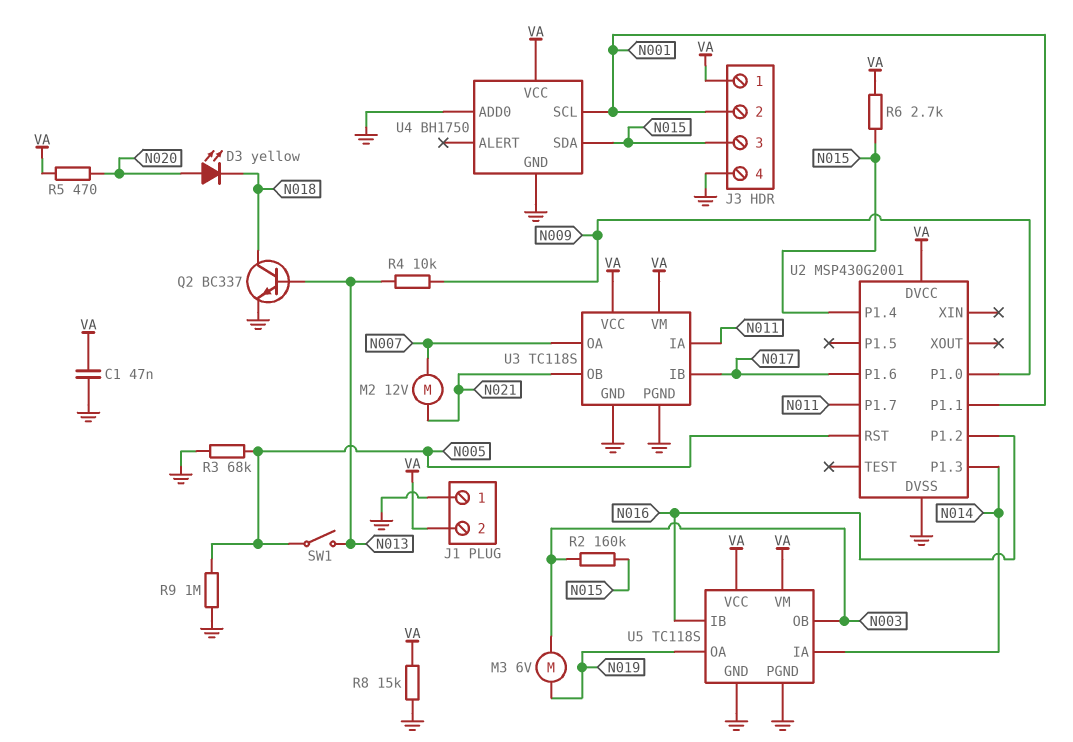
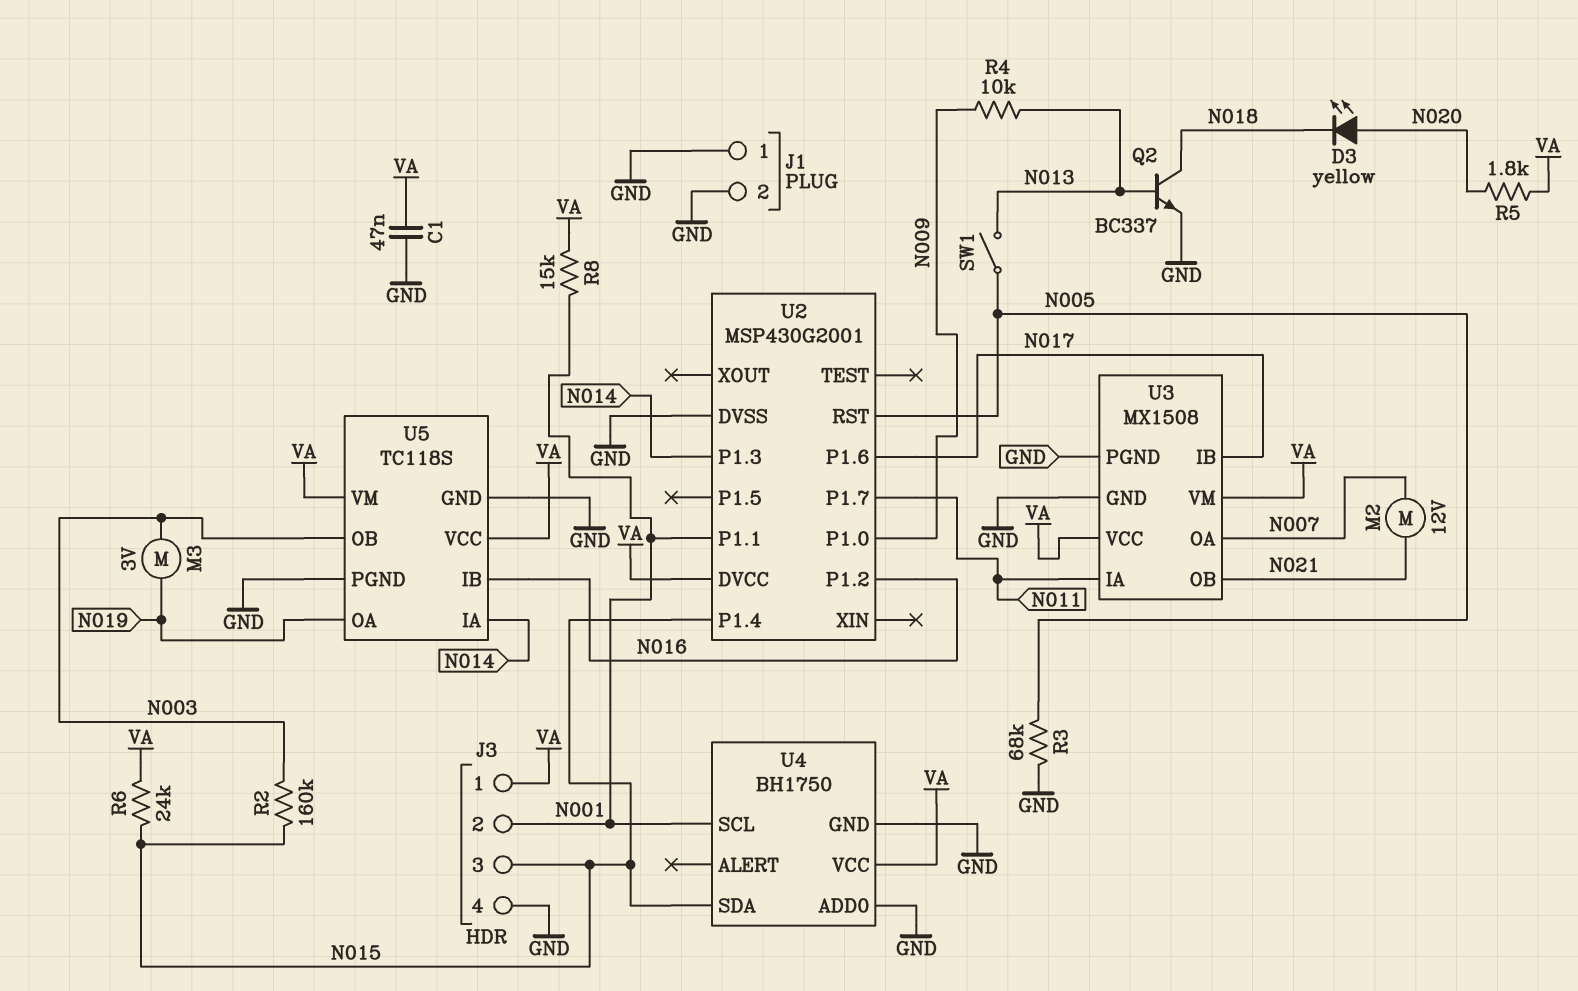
J1 pin 2: VA -> GND
M3: motor 6V (N003, N019) -> motor 3V (N003, N019)
R5: 470 (N020, VA) -> 1.8k (N020, VA)
R6: 2.7k (N015, VA) -> 24k (N015, VA)
R8: 15k (GND, VA) -> 15k (N001, VA)
R9: 1M (GND, N005) -> none
U3: TC118S -> MX1508

